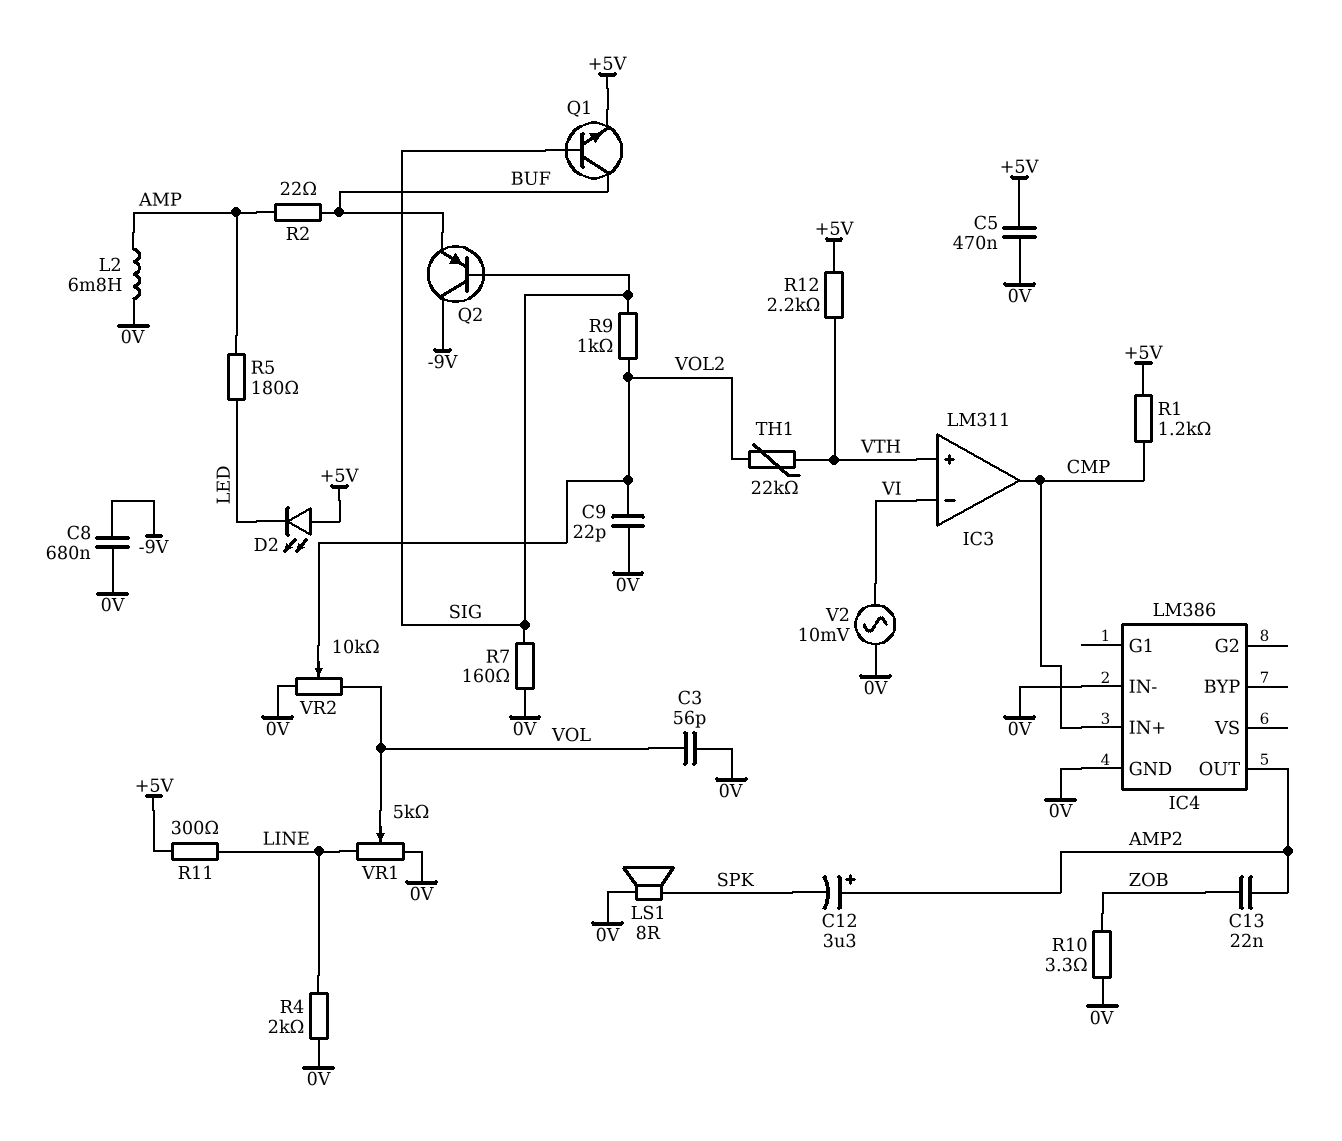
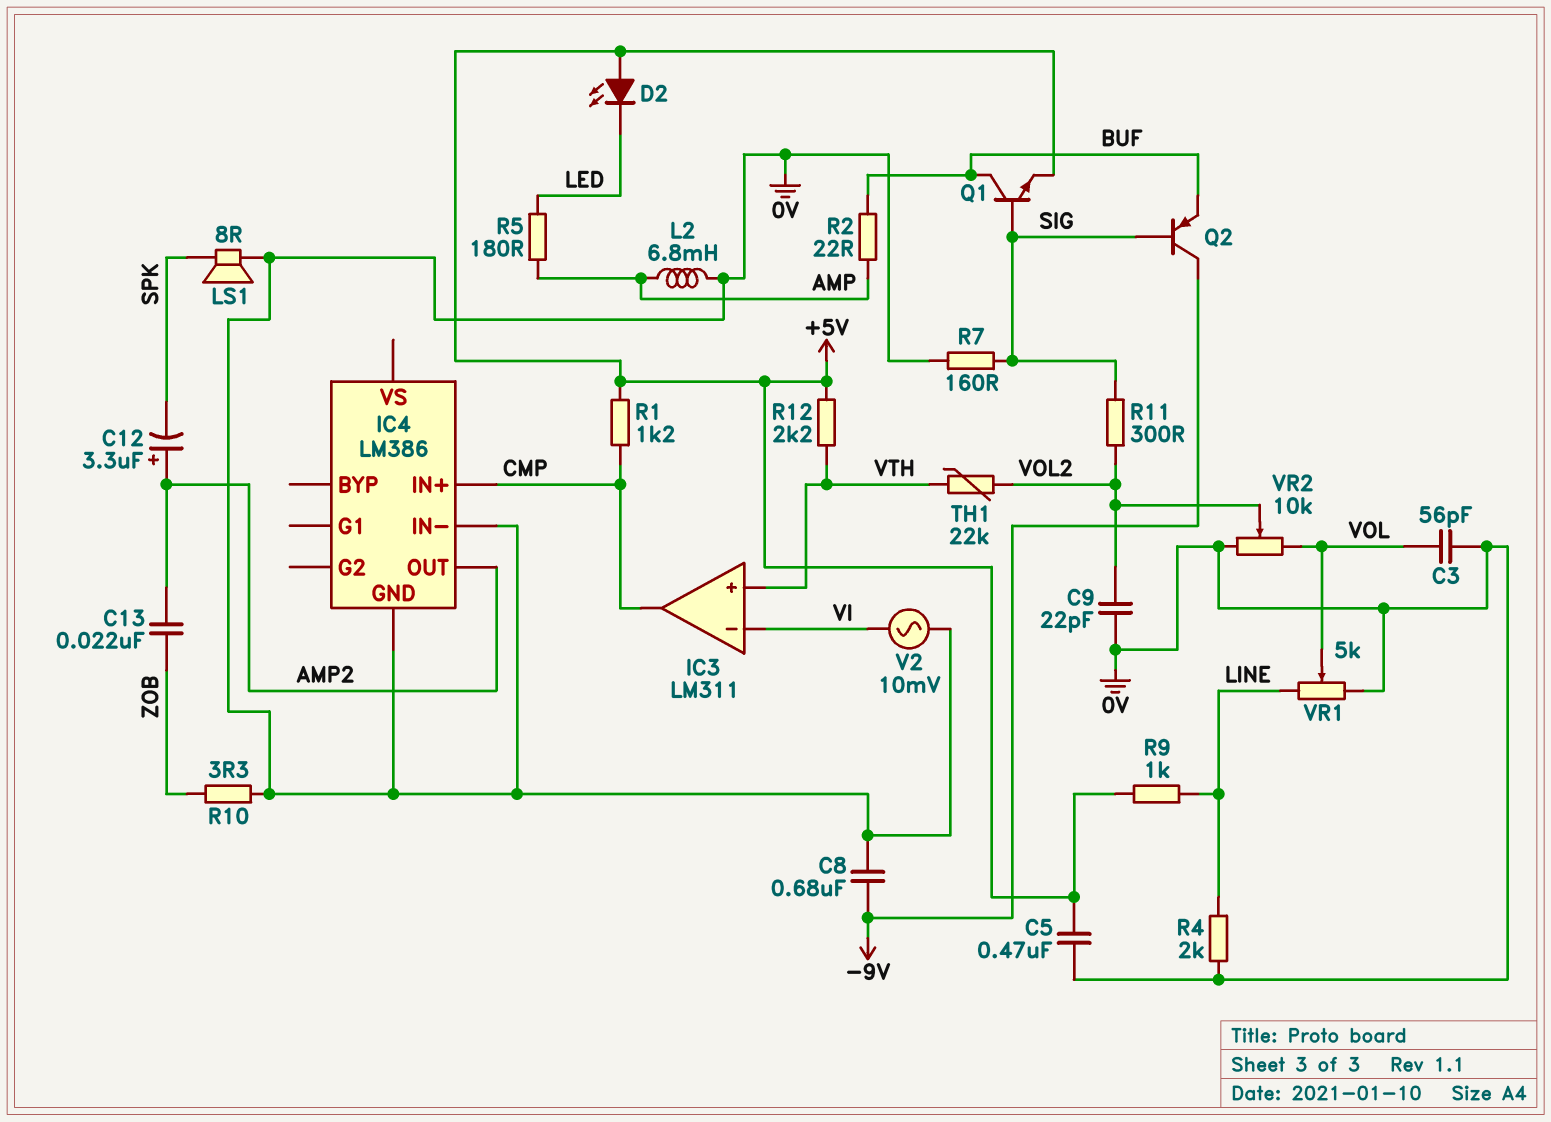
R9: 1k (SIG, VOL2) -> 1k (+5V, LINE)
R11: 300 (+5V, LINE) -> 300 (SIG, VOL2)

